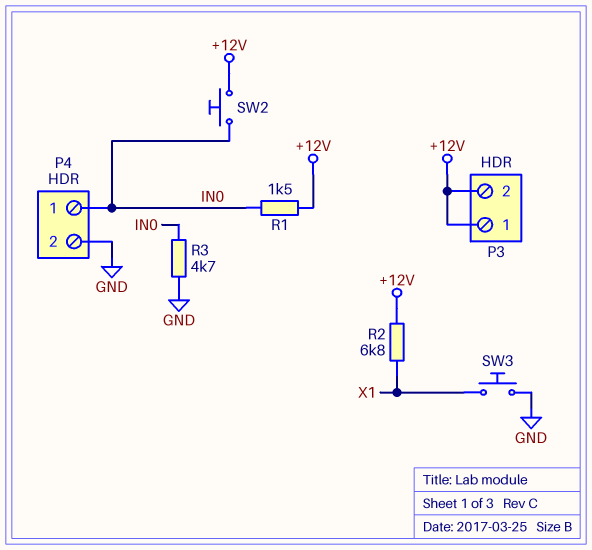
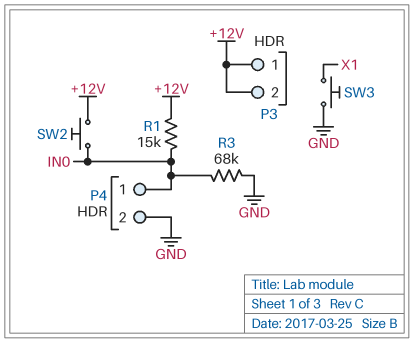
R1: 1.5k (+12V, IN0) -> 15k (+12V, IN0)
R2: 6.8k (+12V, X1) -> none
R3: 4.7k (GND, IN0) -> 68k (GND, IN0)

